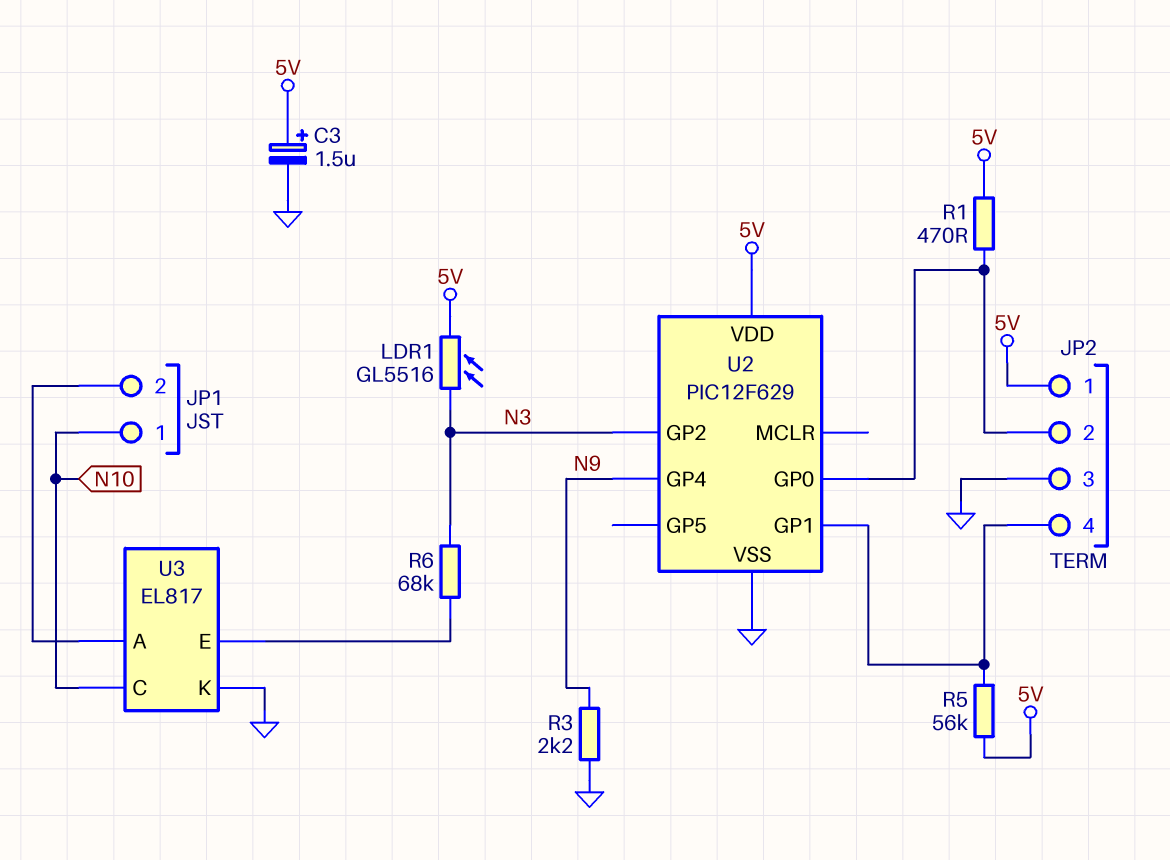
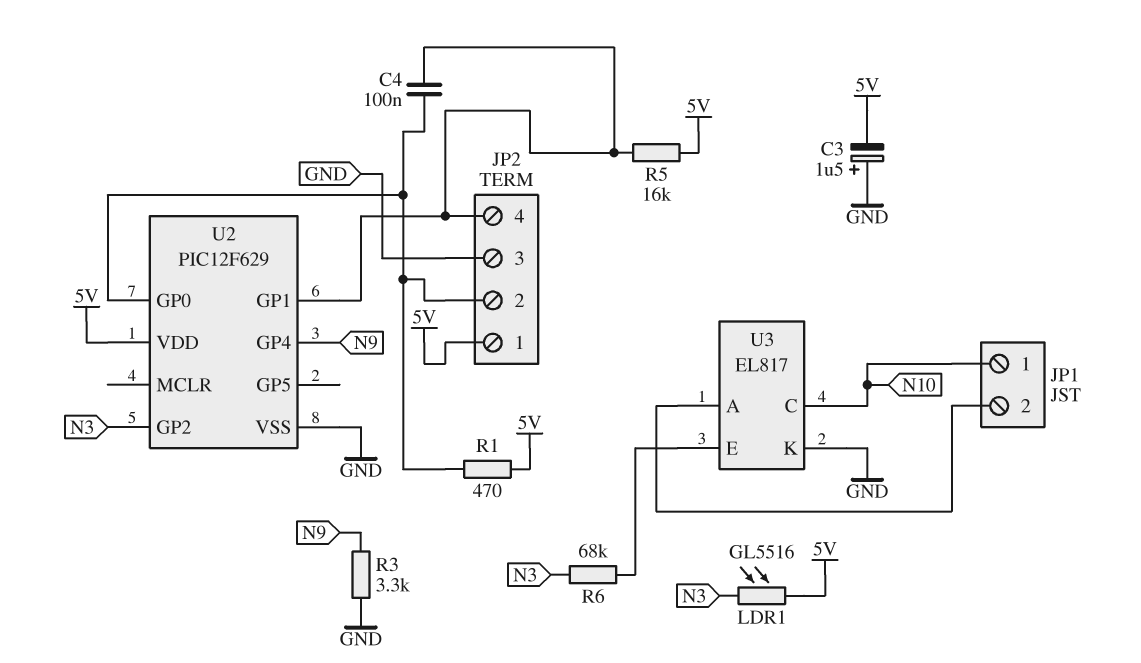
C3: 1.5uF (plus 5V, minus GND) -> 1.5uF (plus GND, minus 5V)
C4: none -> 100nF (JP2/2, JP2/4)
R3: 2.2k (GND, N9) -> 3.3k (GND, N9)
R5: 56k (5V, JP2/4) -> 16k (5V, JP2/4)

